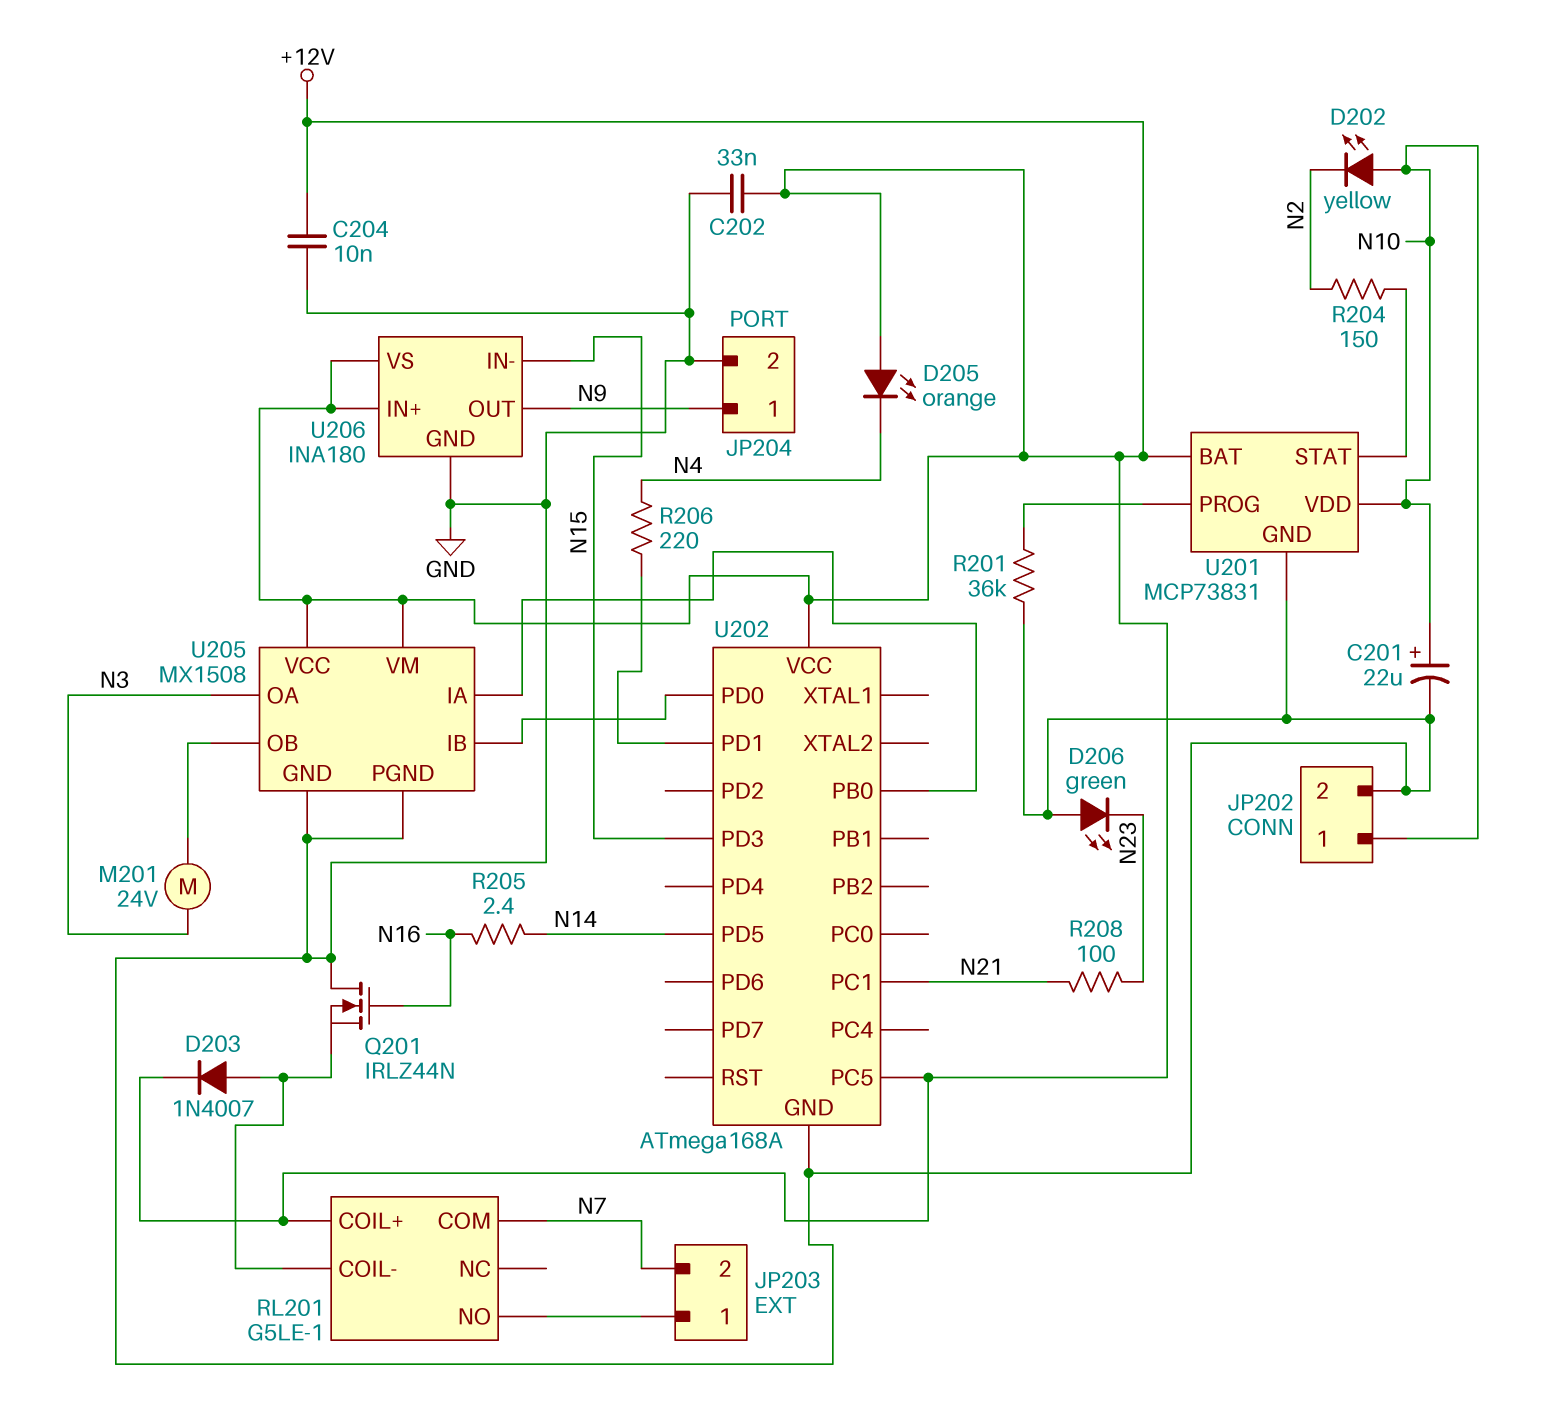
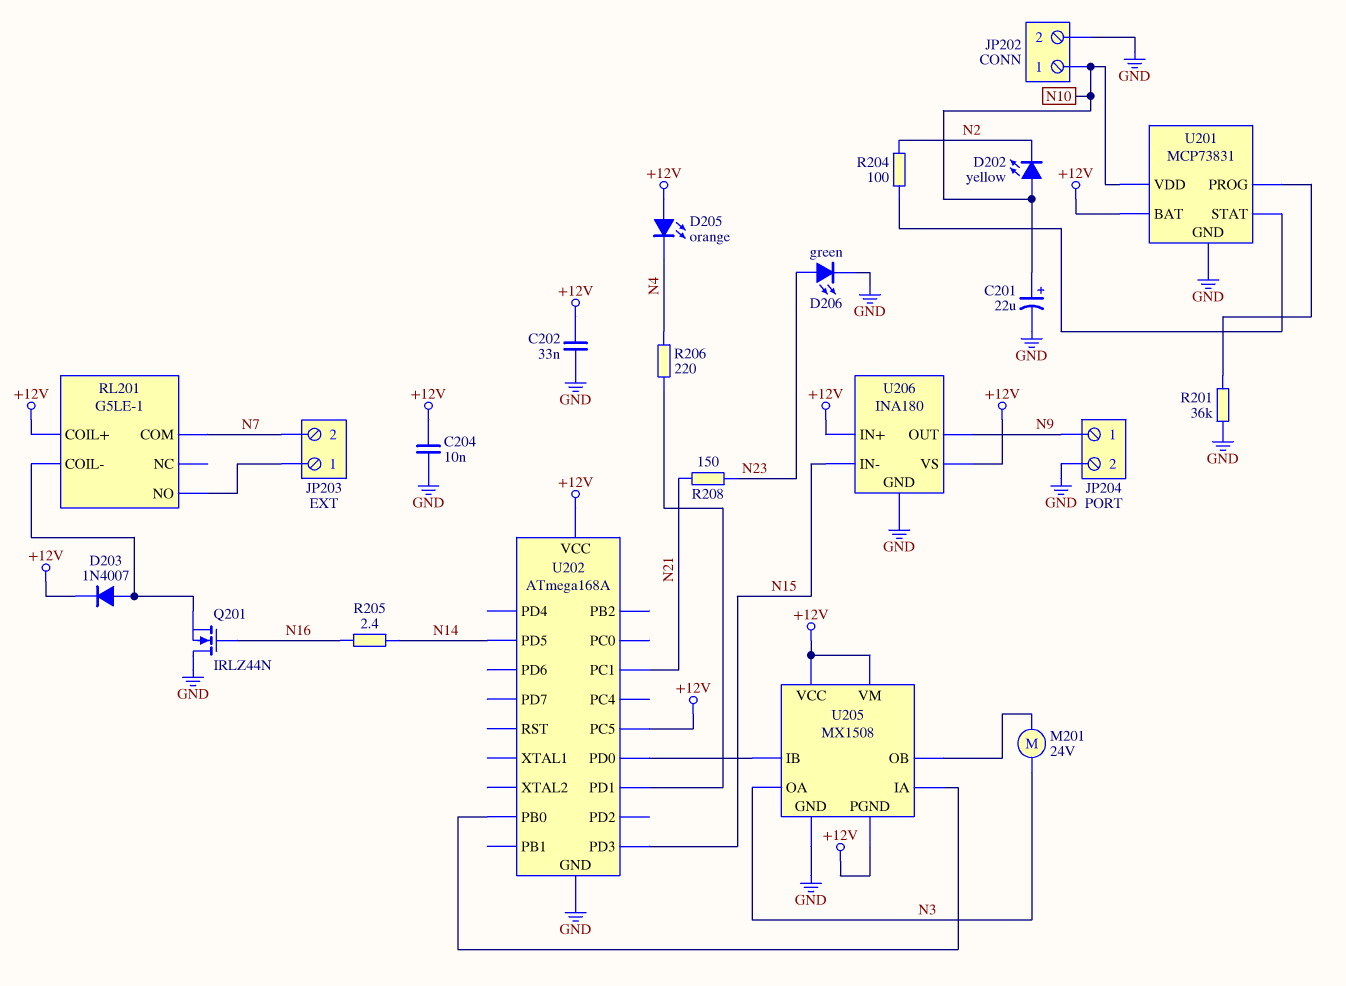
D206: LED green (A GND, K N23) -> LED green (A N23, K GND)
R204: 150 (N2, U201/STAT) -> 100 (N2, U201/STAT)
R208: 100 (N21, N23) -> 150 (N21, N23)
U205 pin PGND: GND -> +12V

